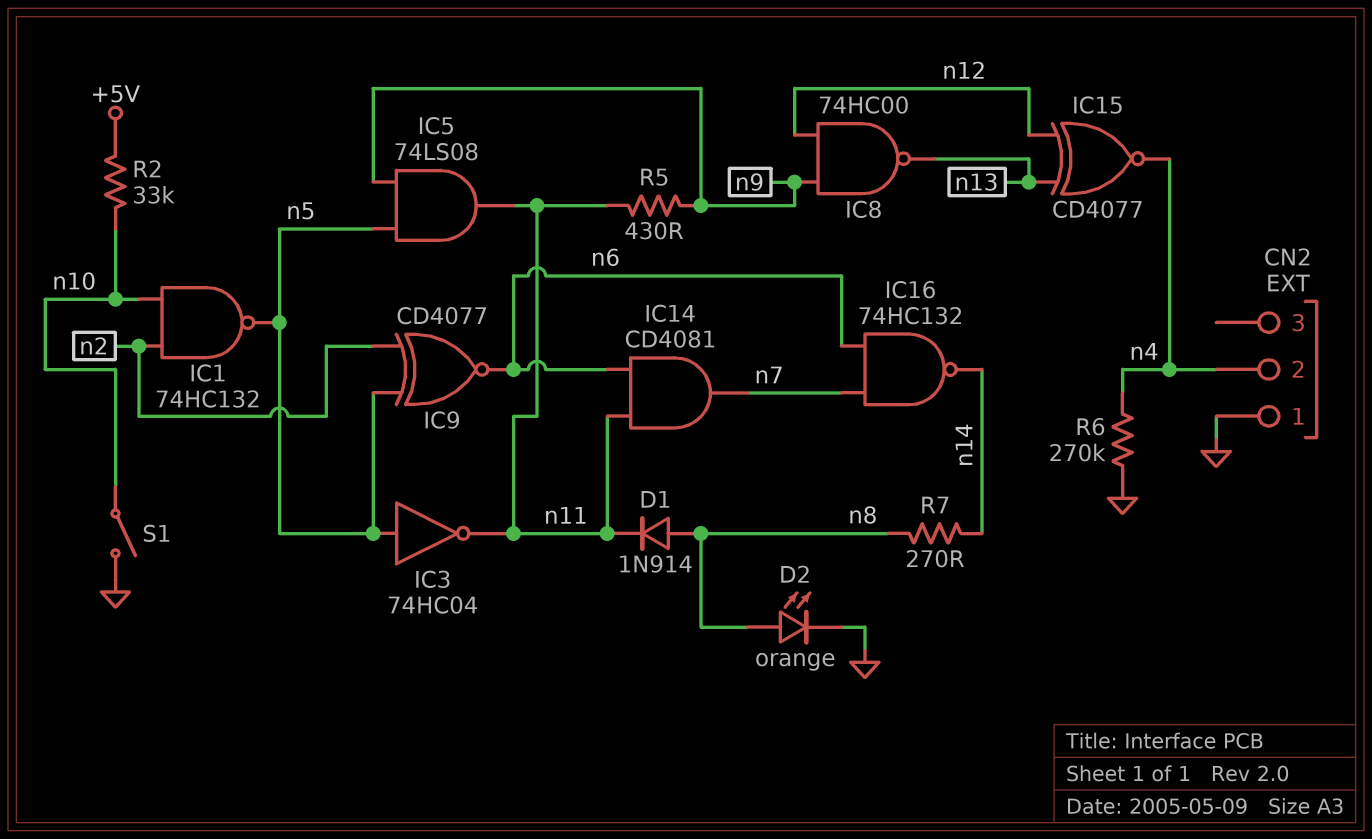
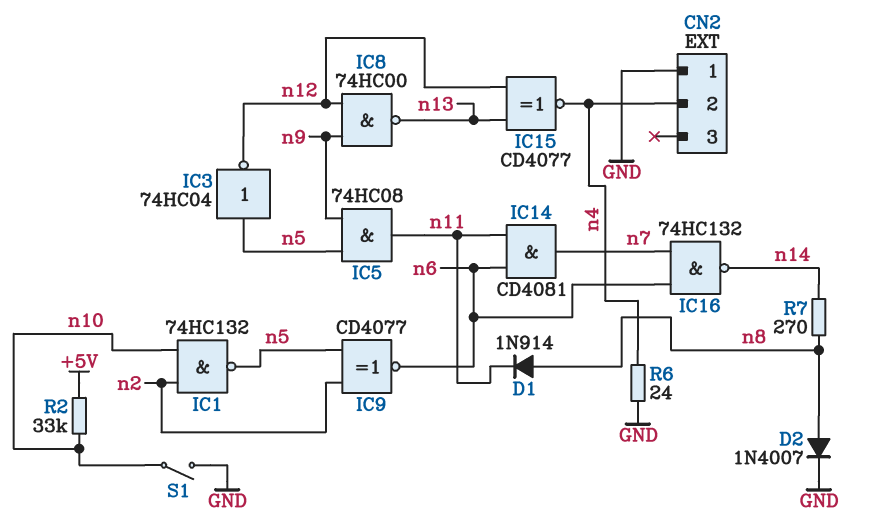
D2: LED orange (A n8, K GND) -> diode 1N4007 (A n8, K GND)
IC3: NOT 74HC04 (in n5, out n11) -> NOT 74HC04 (in n5, out n12)
IC5: AND 74LS08 (in n5, in n9, out n11) -> AND 74HC08 (in n5, in n9, out n11)
R5: 430 (n9, n11) -> none
R6: 270k (GND, n4) -> 24 (GND, n4)

